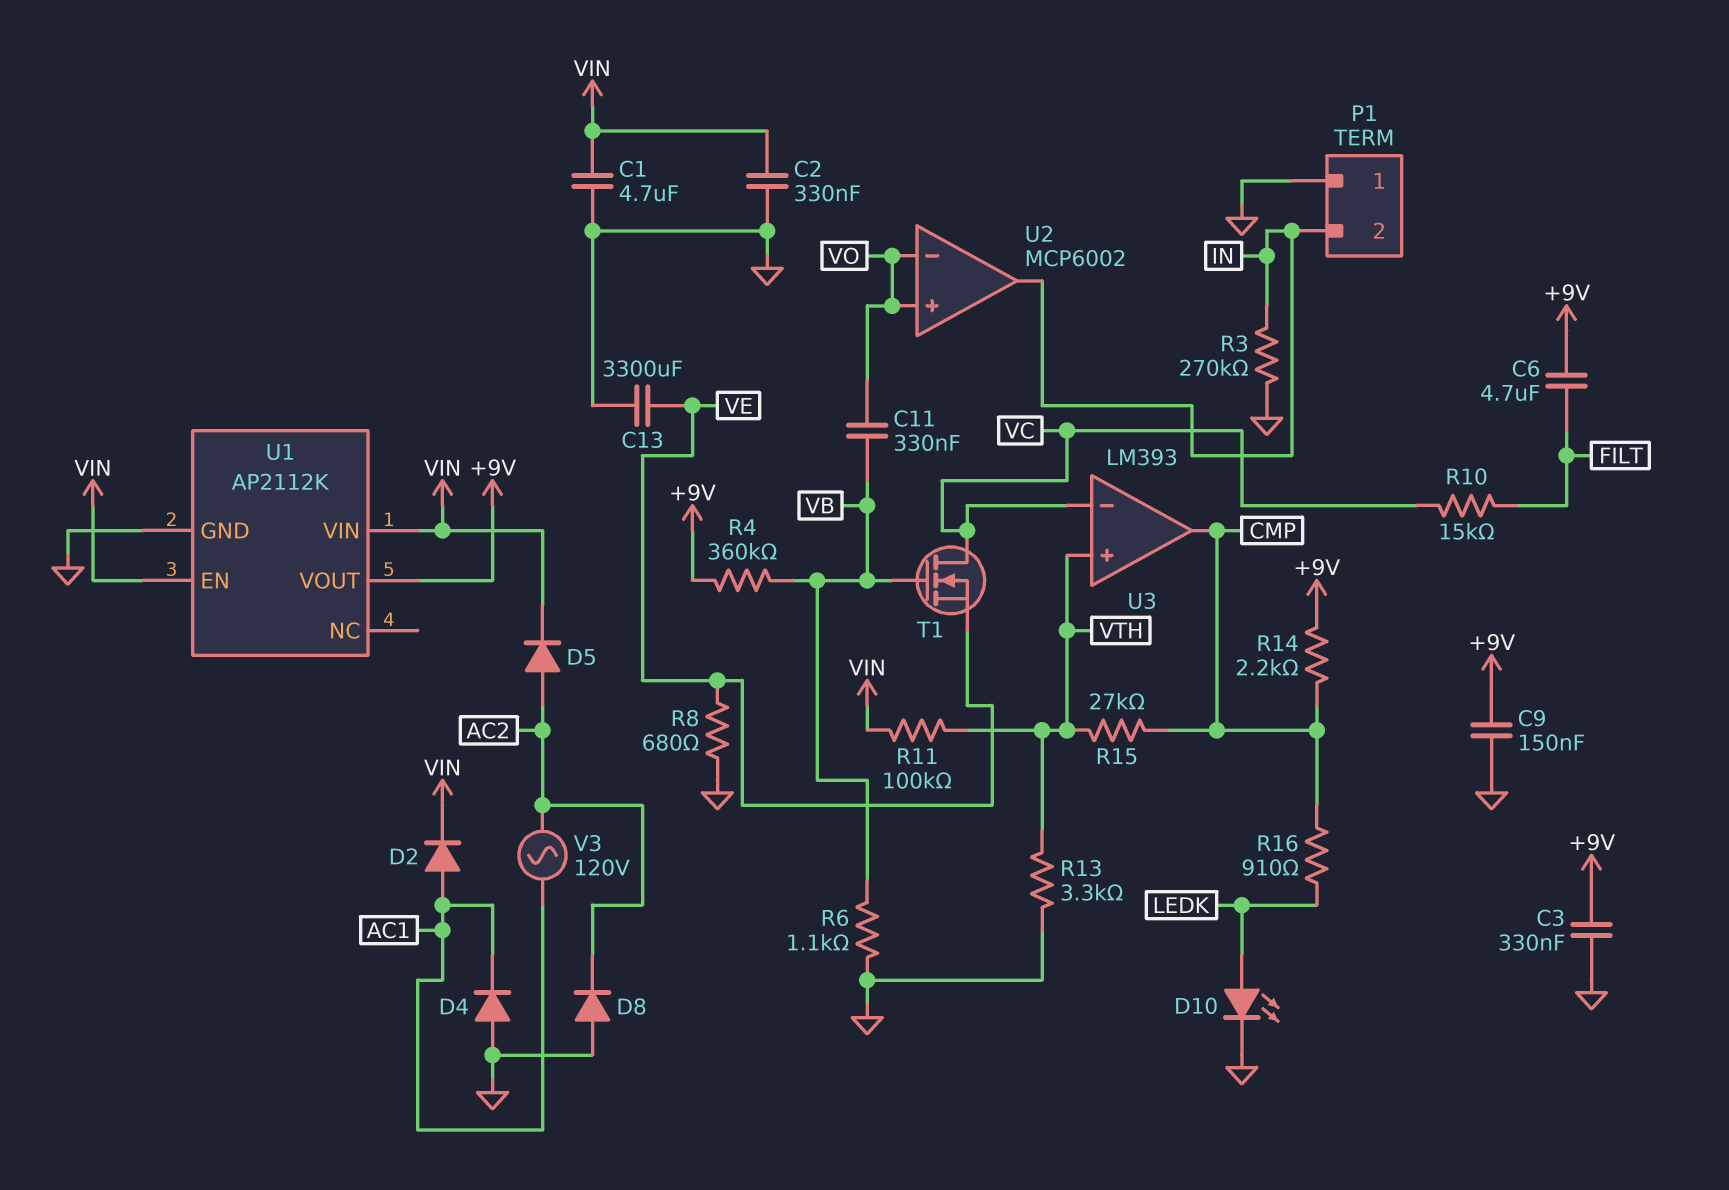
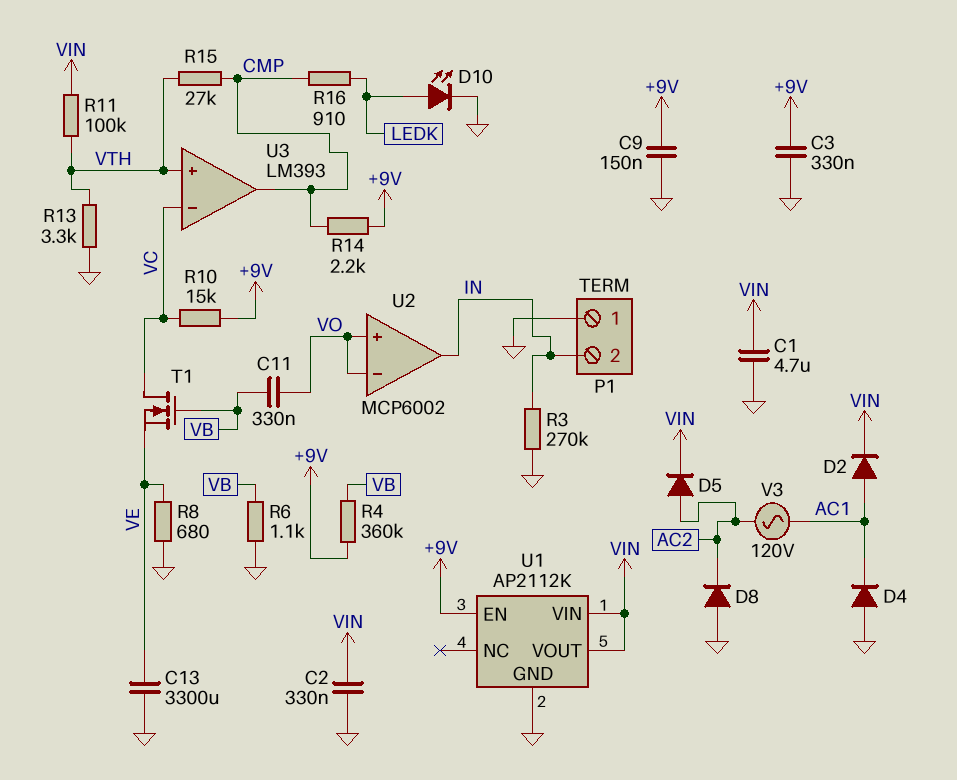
C6: 4.7uF (+9V, FILT) -> none
R10: 15k (FILT, VC) -> 15k (+9V, VC)
U1 pin EN: VIN -> +9V
U1 pin VOUT: +9V -> VIN

